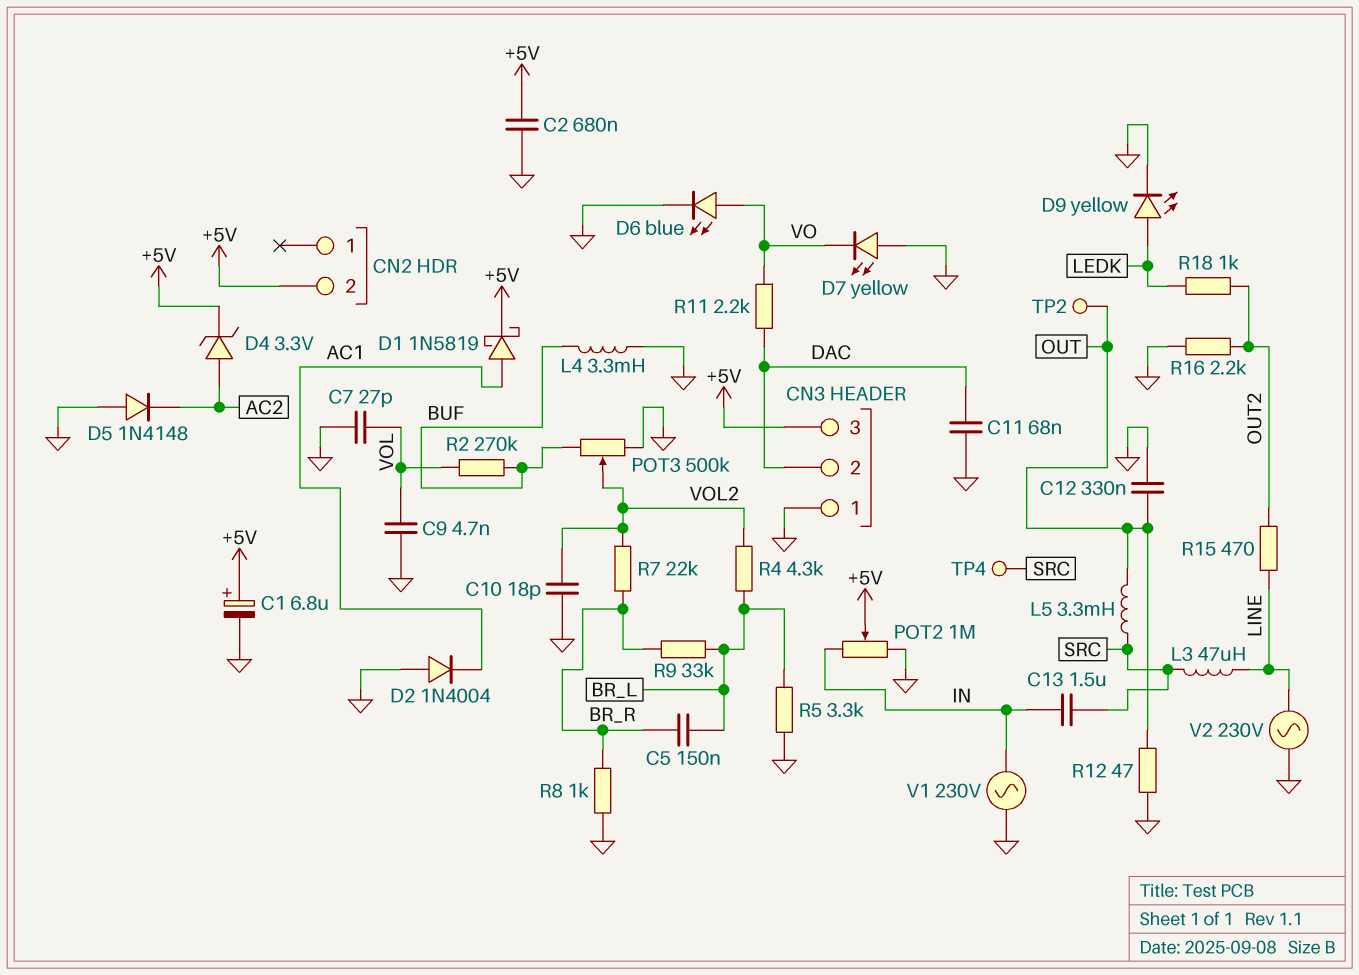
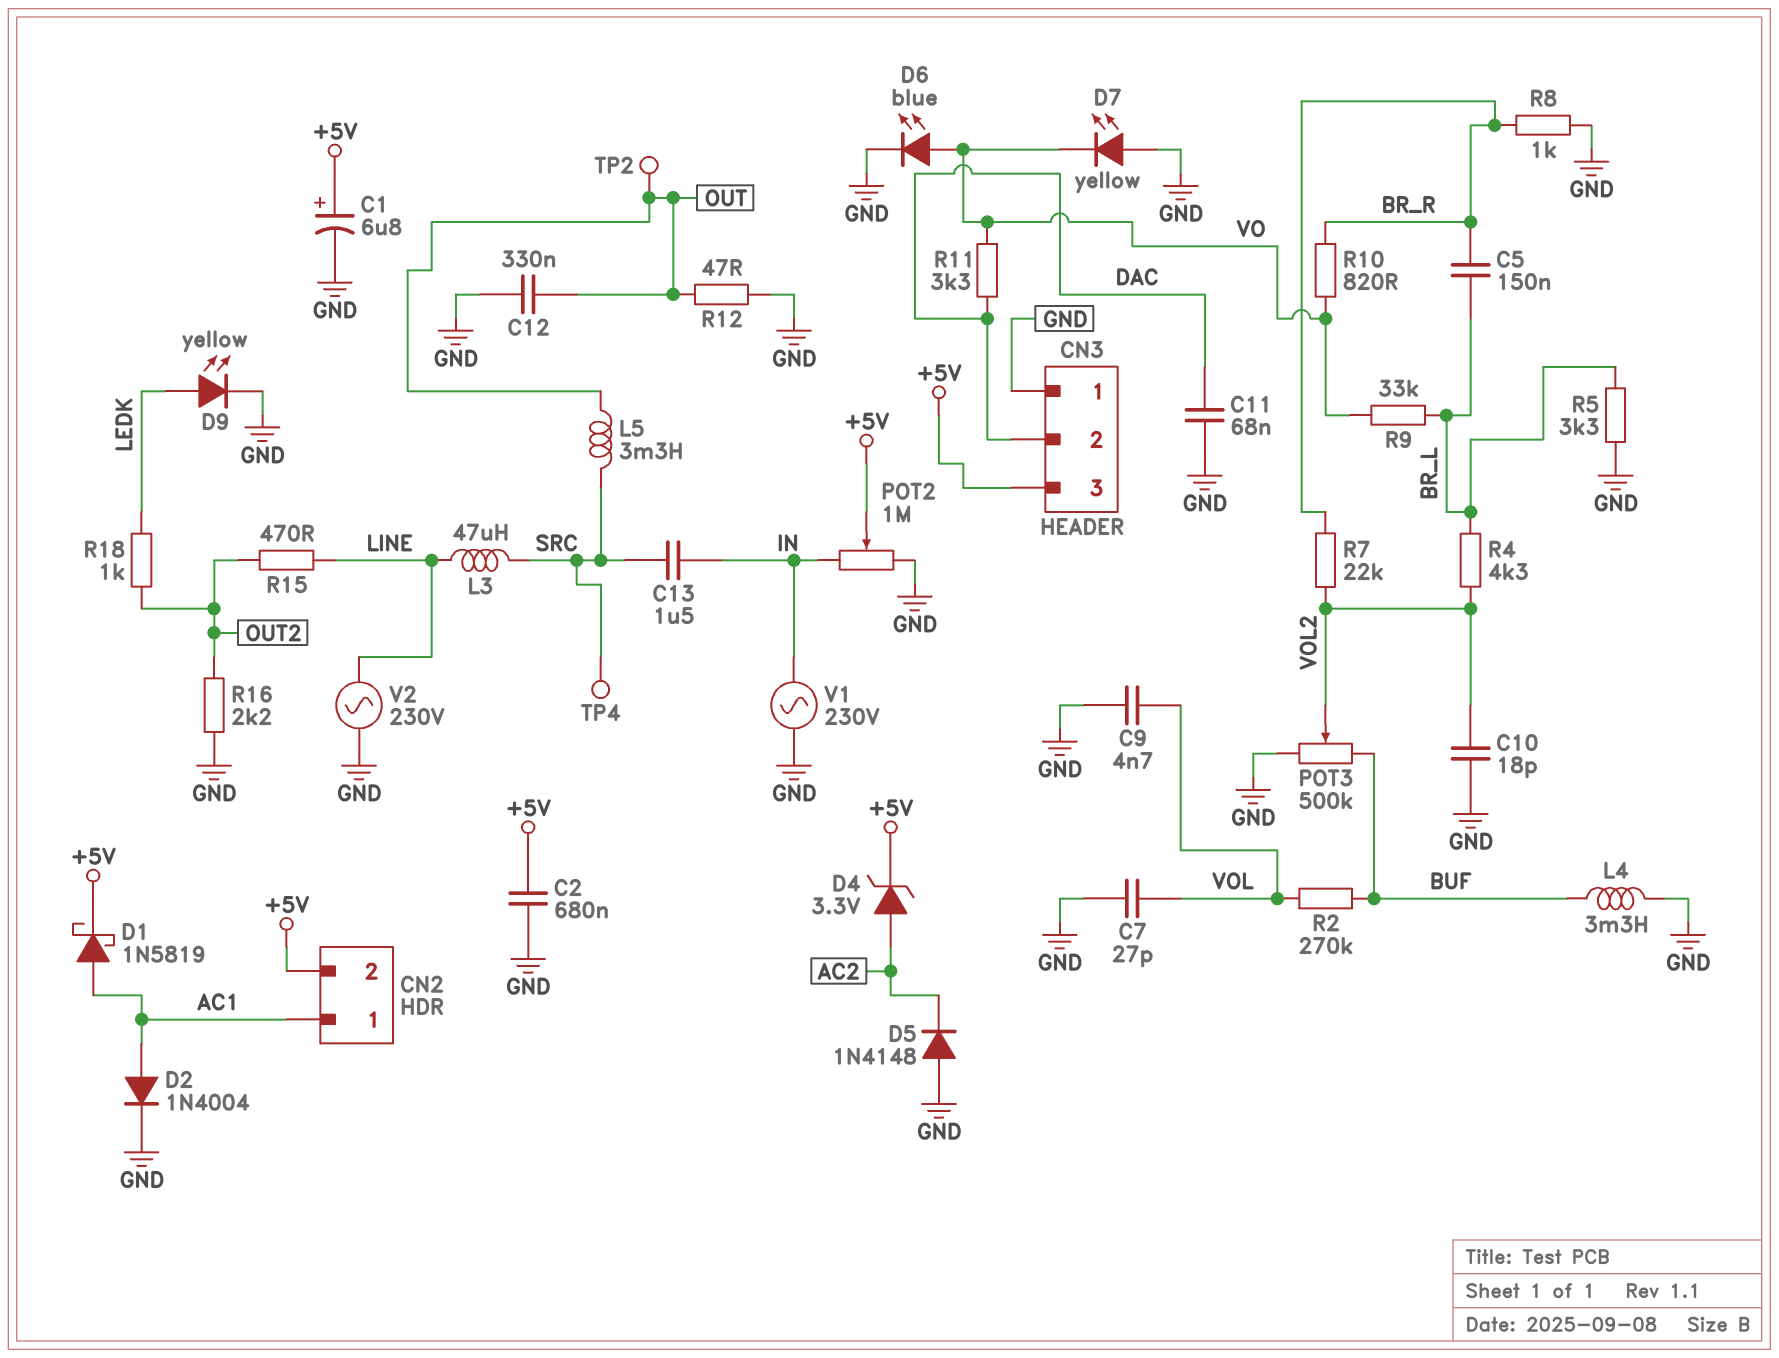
CN2 pin 1: none -> AC1
D2: diode 1N4004 (A GND, K AC1) -> diode 1N4004 (A AC1, K GND)
R9: 33k (BR_L, BR_R) -> 33k (BR_L, VO)
R10: none -> 820 (BR_R, VO)
R11: 2.2k (DAC, VO) -> 3.3k (DAC, VO)

